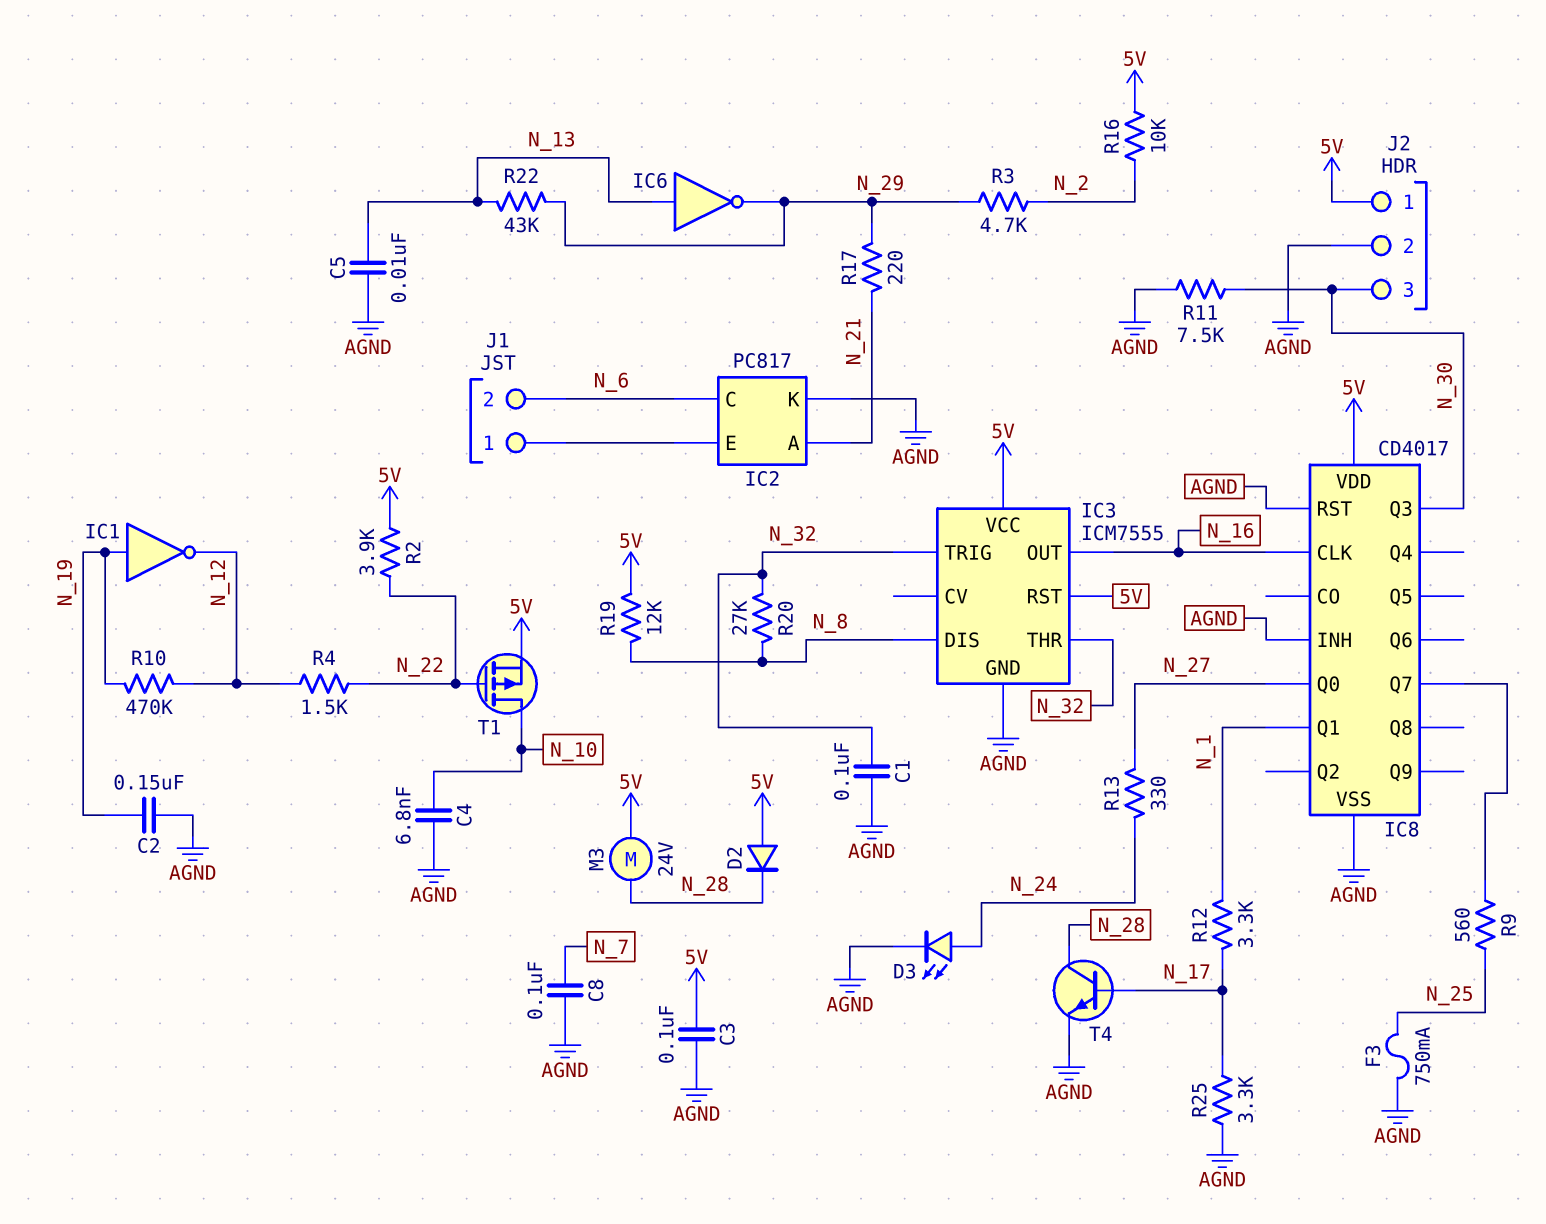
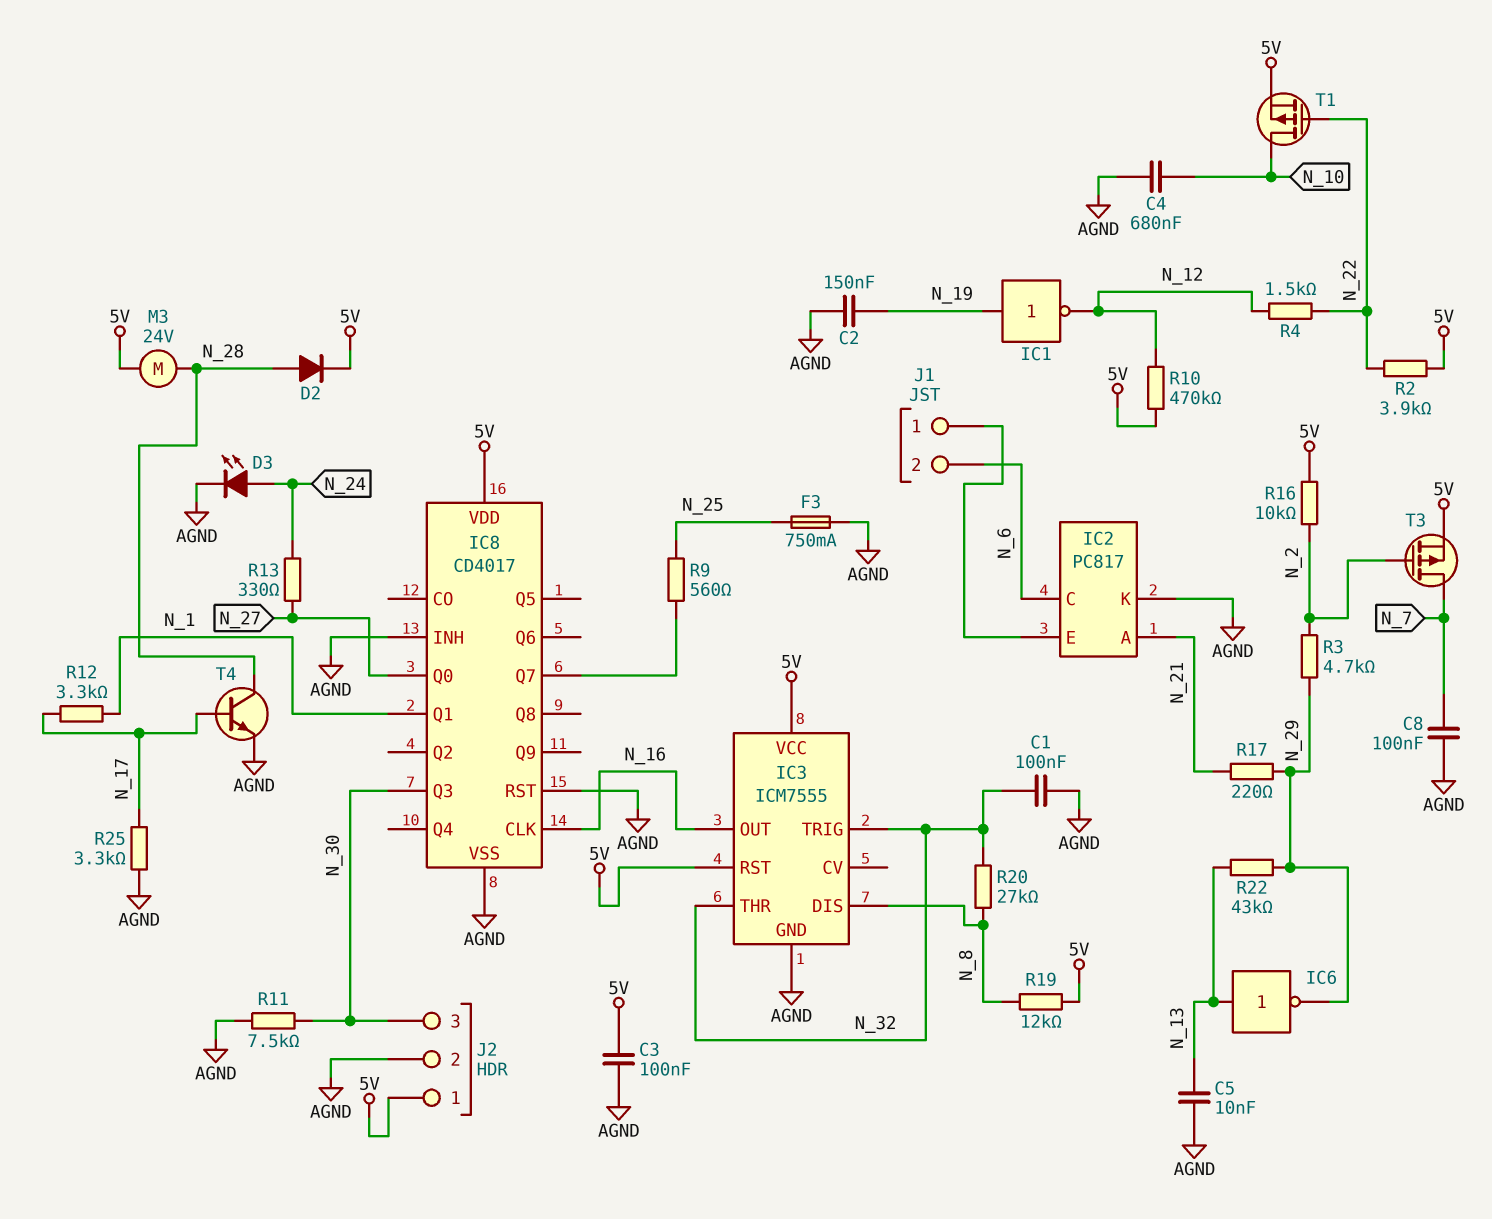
C4: 6.8nF (AGND, N_10) -> 680nF (AGND, N_10)
D2: diode (A 5V, K N_28) -> diode (A N_28, K 5V)
R10: 470k (N_12, N_19) -> 470k (5V, N_12)
T3: none -> PMOS (G N_2, D N_7, S 5V)

